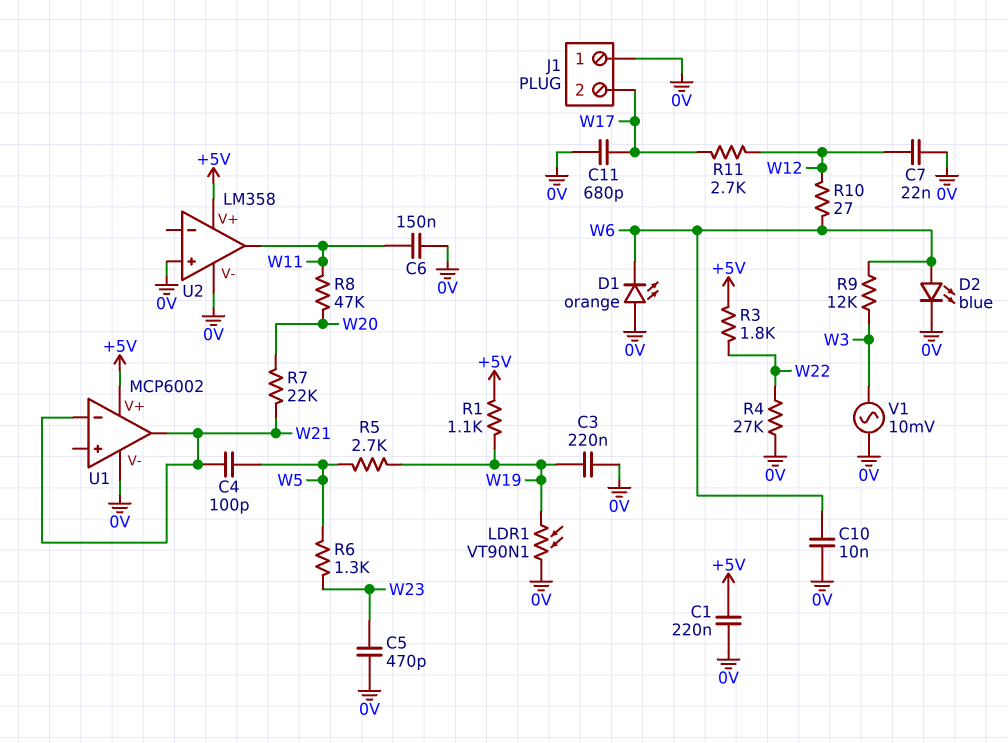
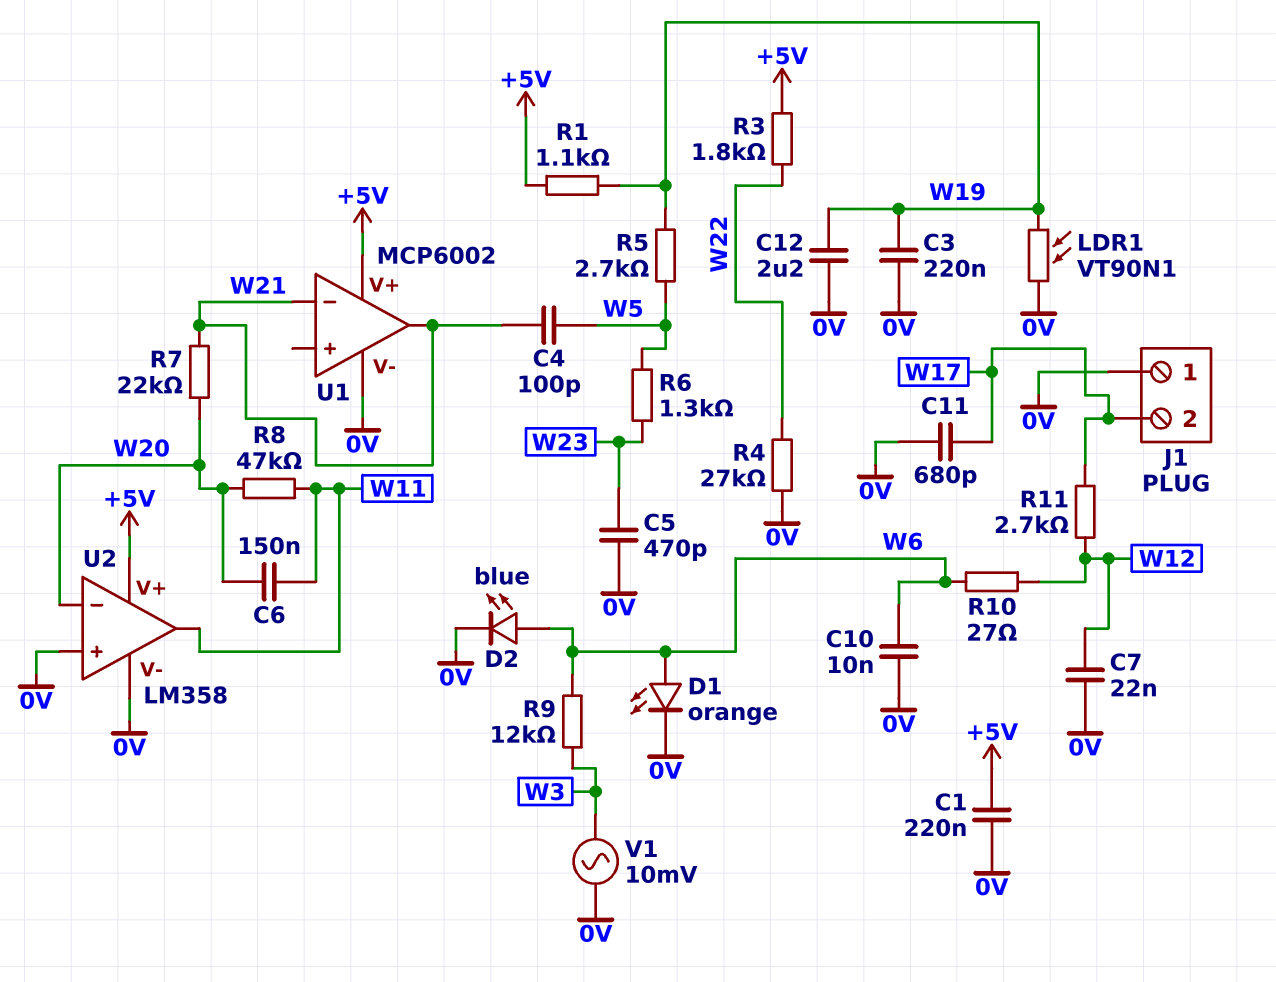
C6: 150nF (0V, W11) -> 150nF (W11, W20)
C12: none -> 2.2uF (0V, W19)
D1: LED orange (A 0V, K W6) -> LED orange (A W6, K 0V)
U2 pin in-: none -> W20

